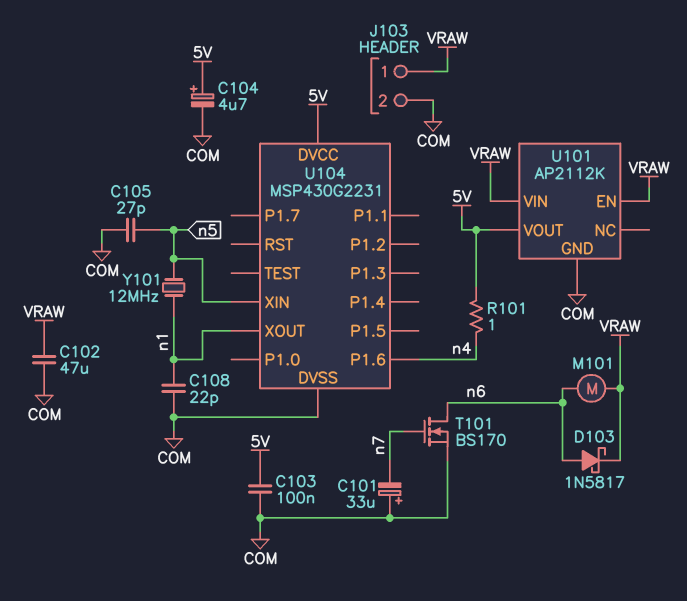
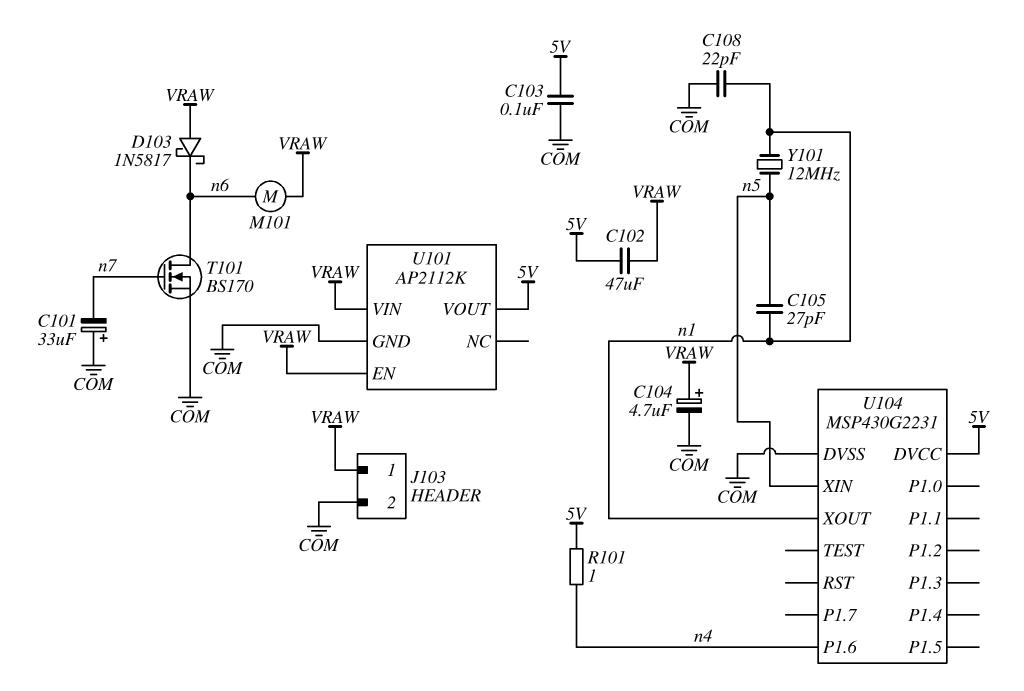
C102: 47uF (COM, VRAW) -> 47uF (5V, VRAW)
C104: 4.7uF (plus 5V, minus COM) -> 4.7uF (plus VRAW, minus COM)
C105: 27pF (COM, n5) -> 27pF (n1, n5)
D103: schottky 1N5817 (A n6, K VRAW) -> schottky 1N5817 (A VRAW, K n6)

